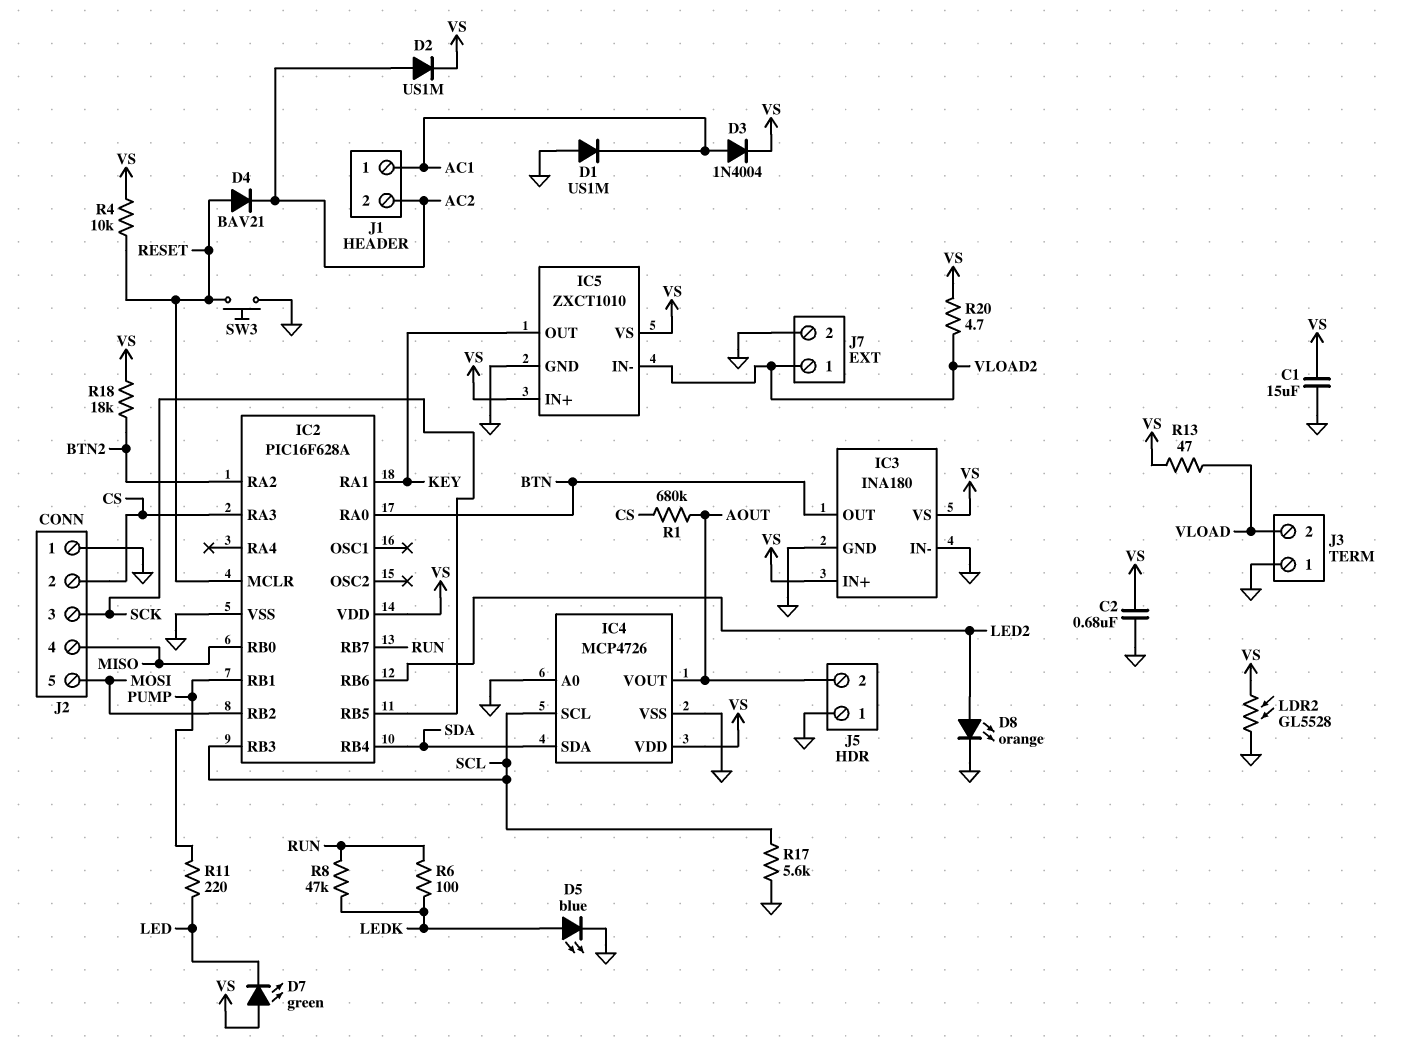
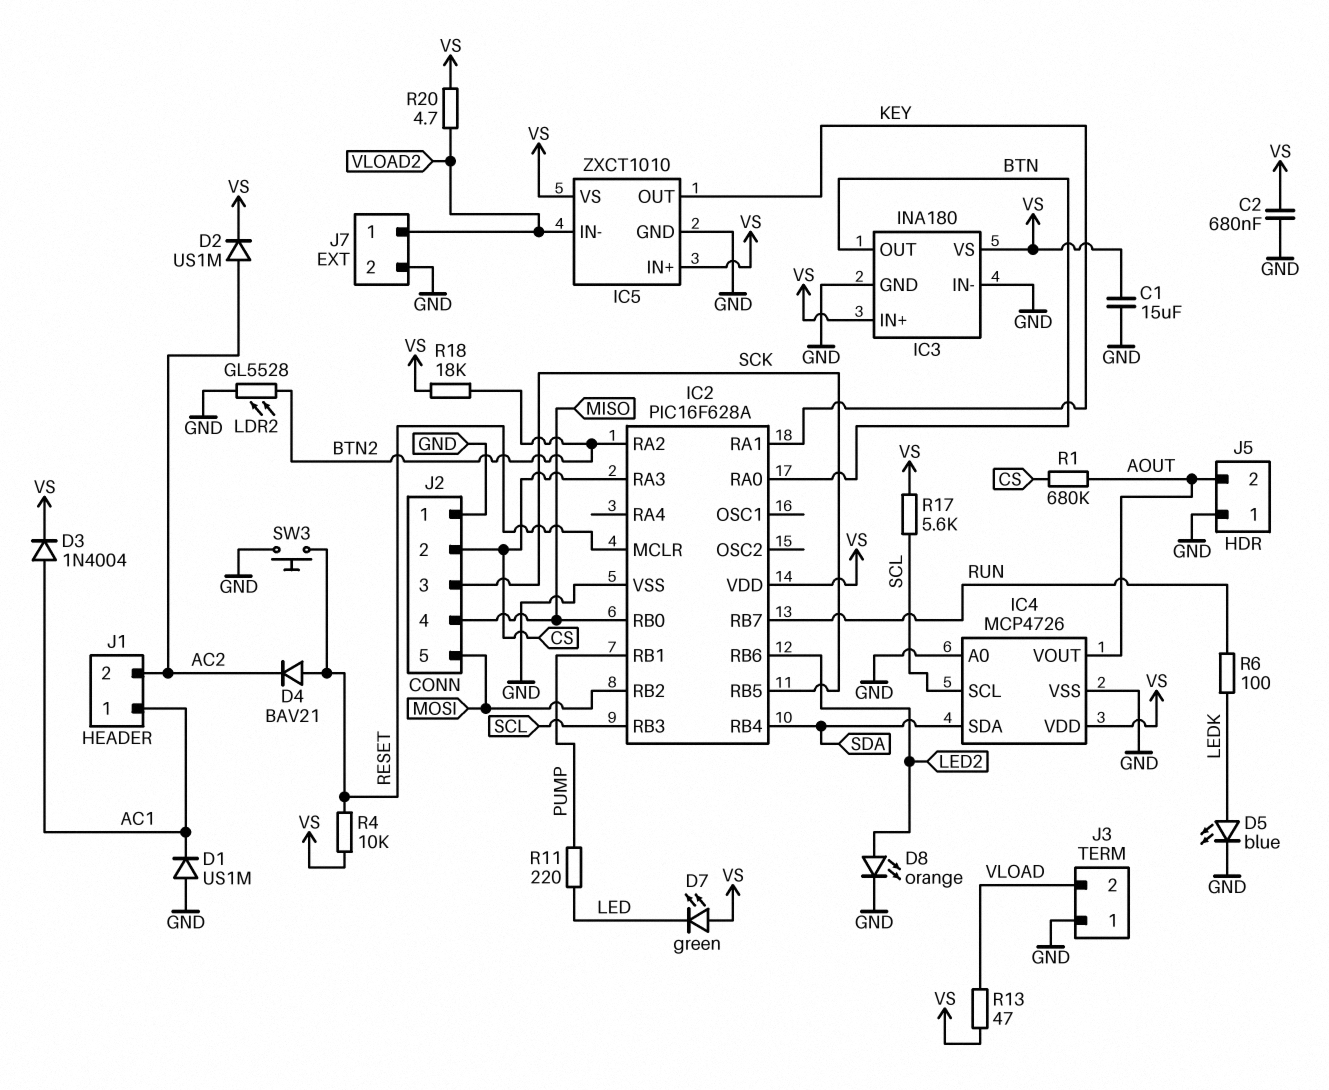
LDR2: GL5528 (GND, VS) -> GL5528 (BTN2, GND)
R8: 47k (LEDK, RUN) -> none
R17: 5.6k (GND, SCL) -> 5.6k (SCL, VS)

